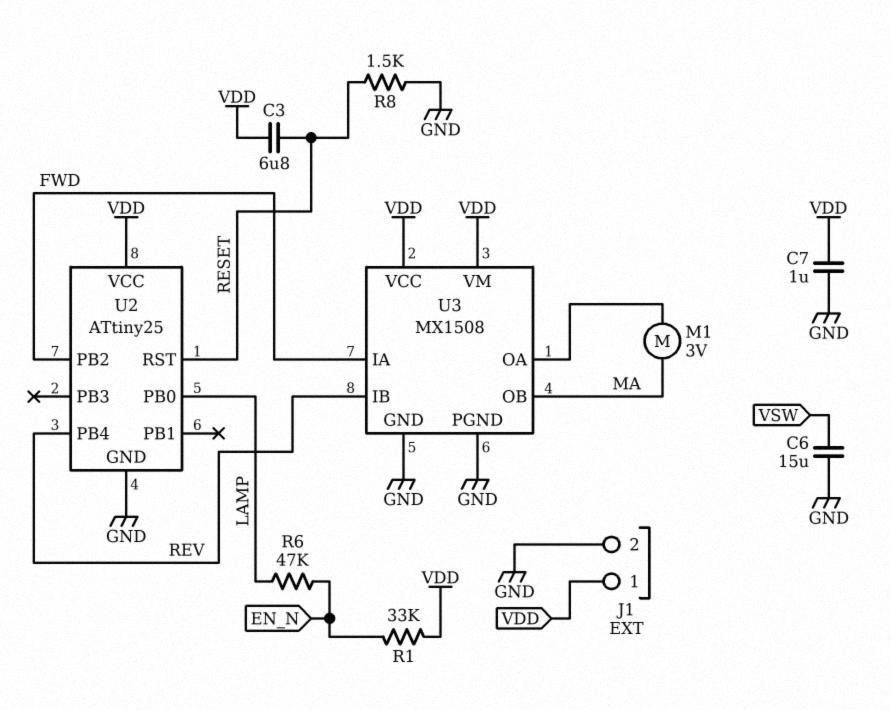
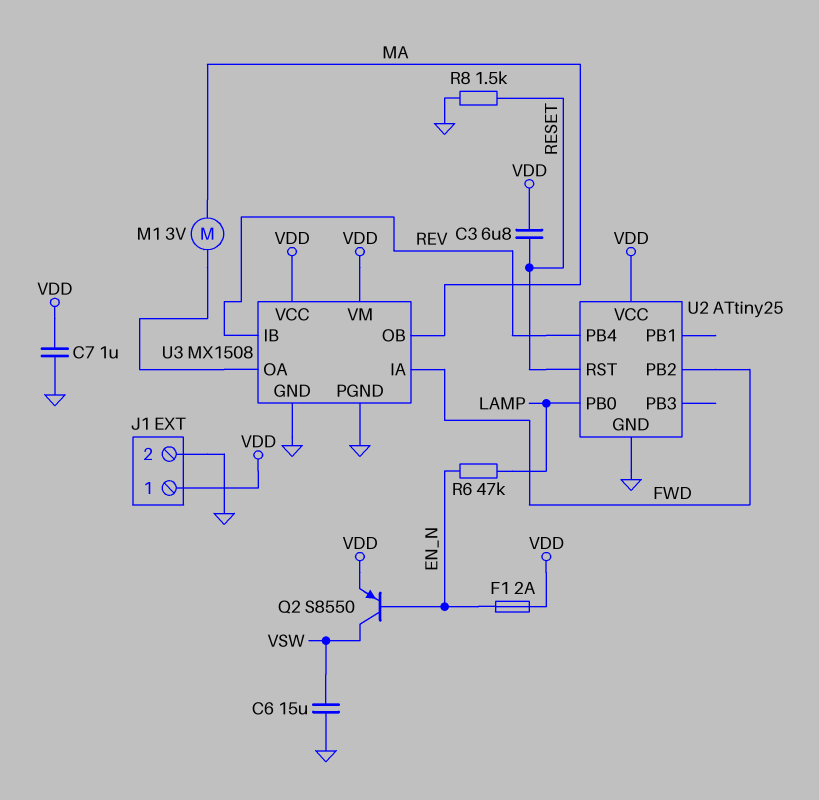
F1: none -> 2A (EN_N, VDD)
Q2: none -> PNP S8550 (B EN_N, C VSW, E VDD)
R1: 33k (EN_N, VDD) -> none

